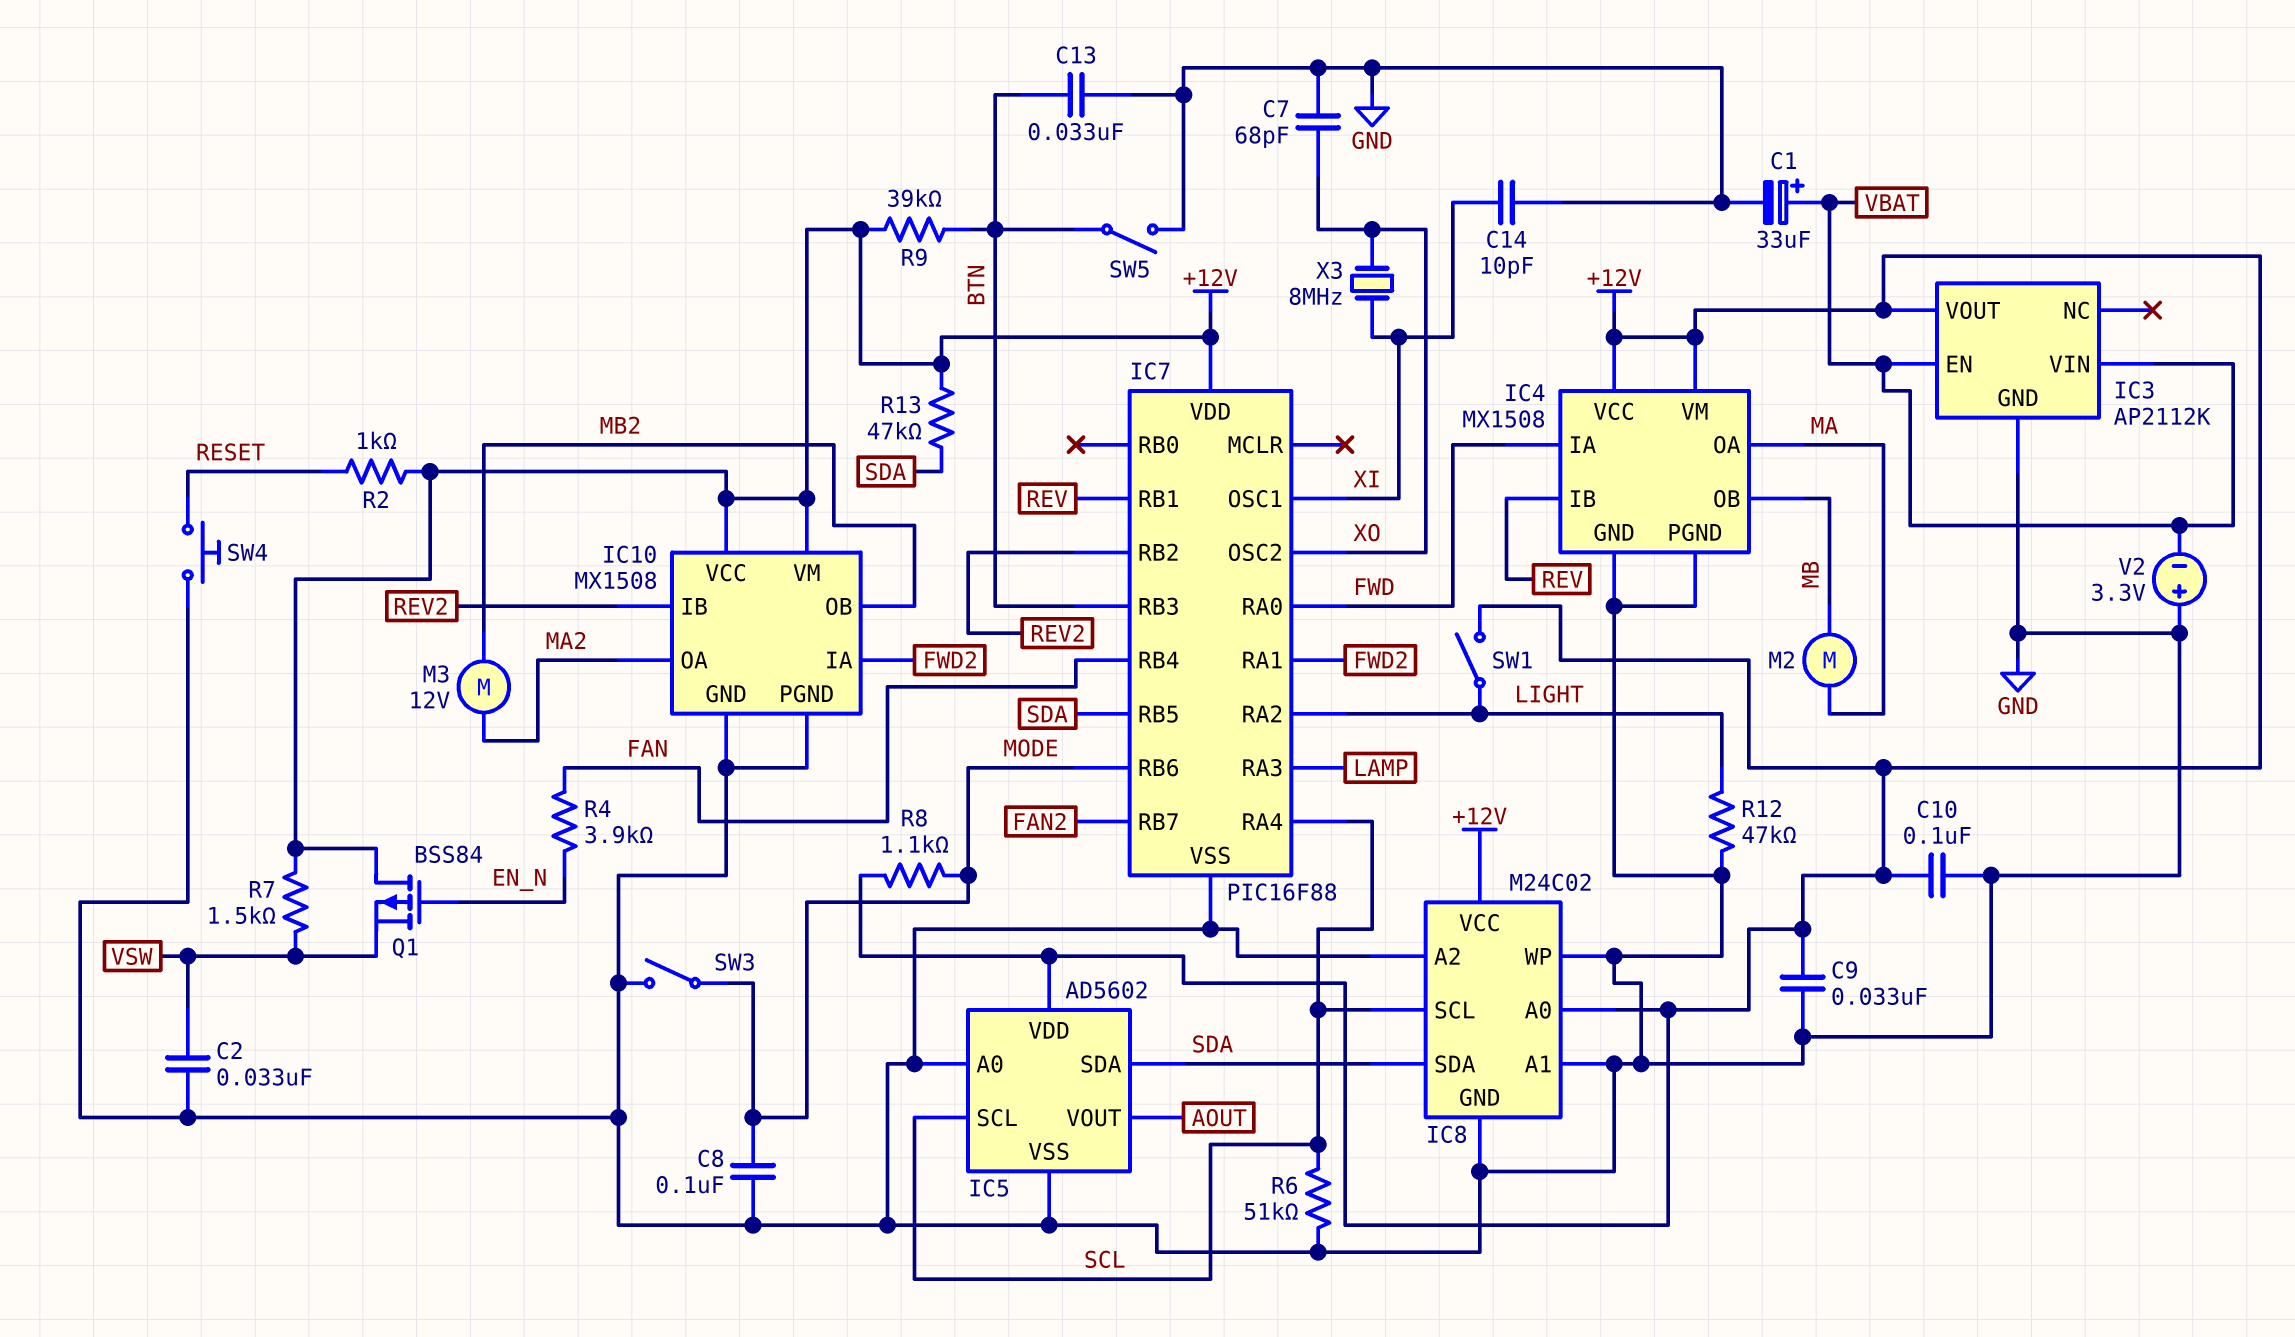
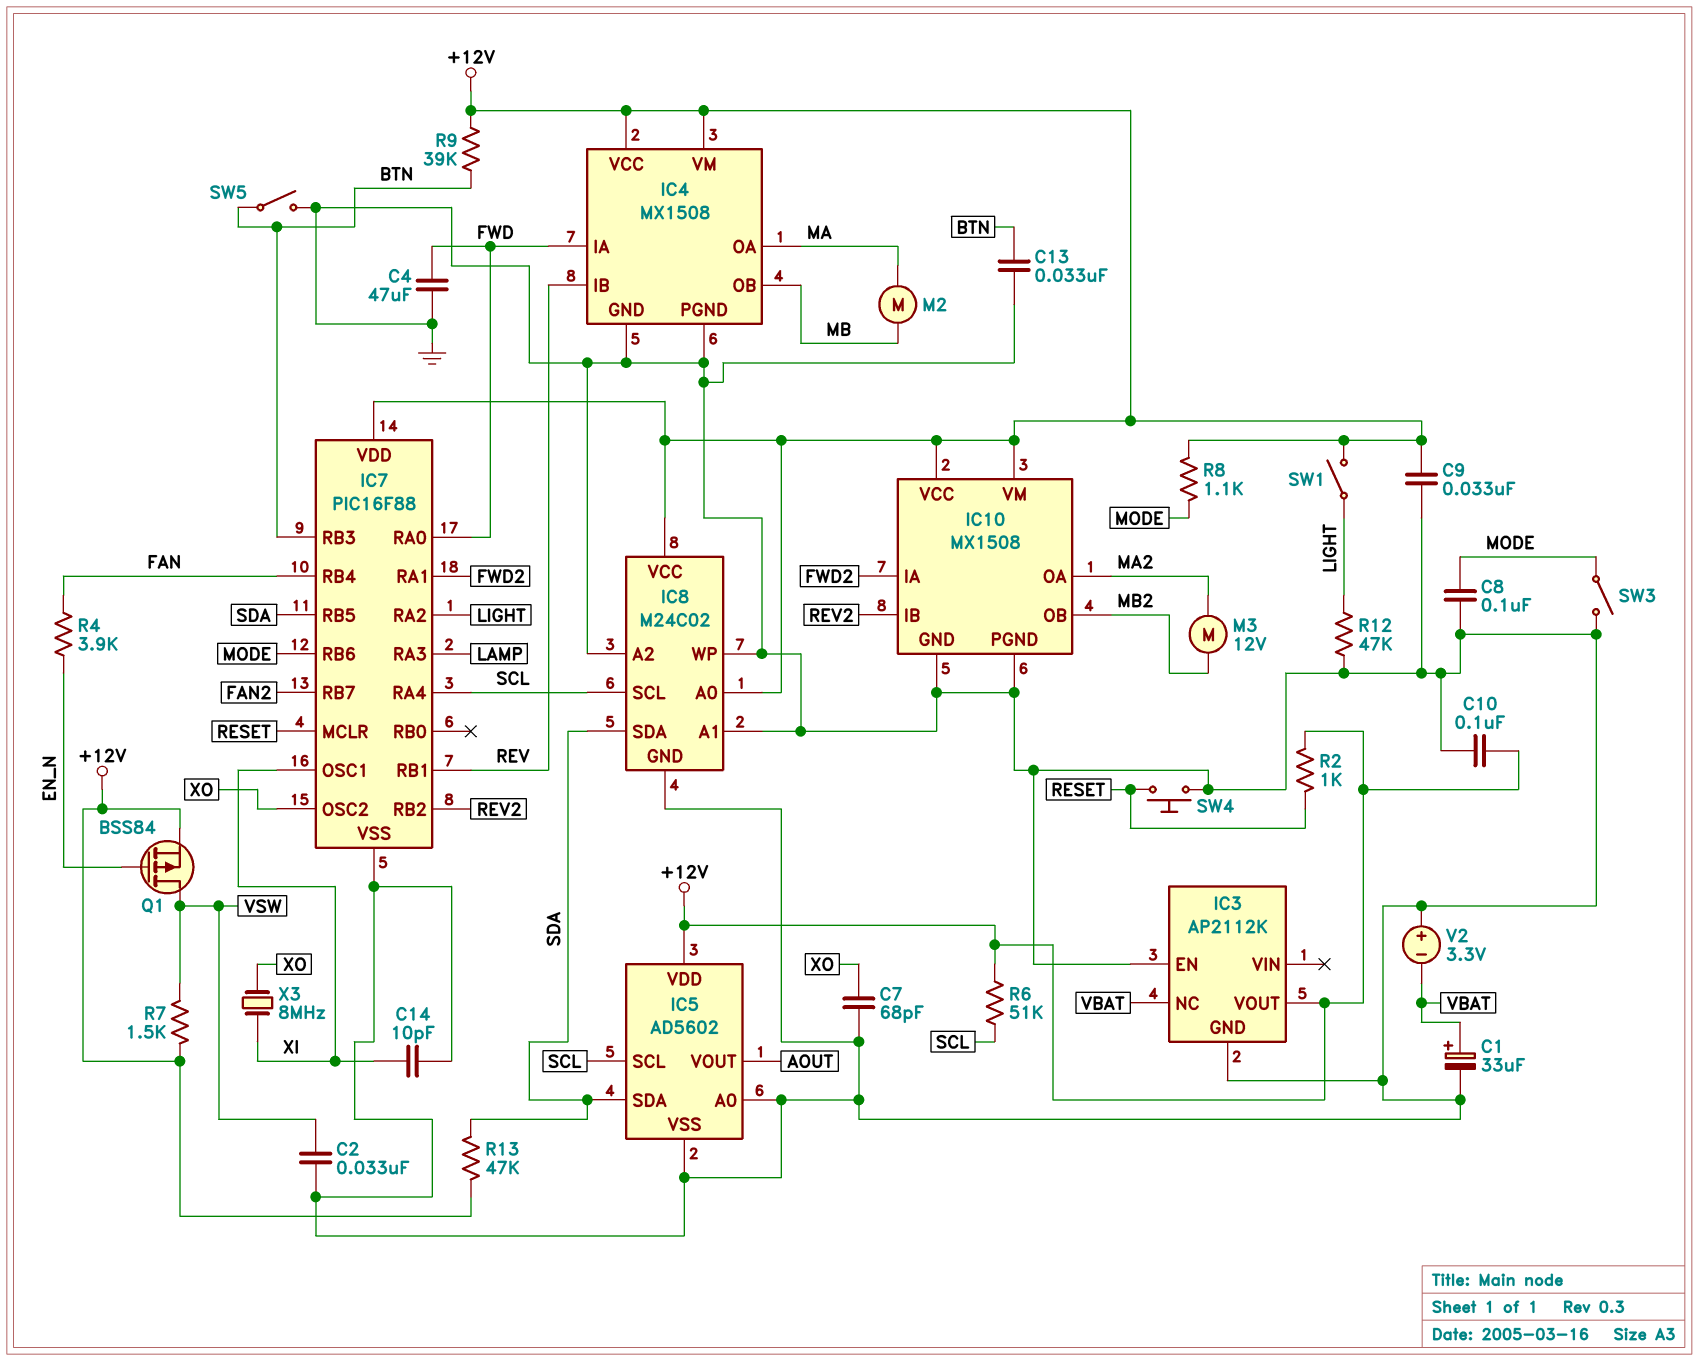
C4: none -> 47uF (FWD, GND)
IC3 pin EN: VBAT -> GND
IC3 pin NC: none -> VBAT
IC3 pin VIN: VBAT -> none
IC7 pin MCLR: none -> RESET
Q1: PMOS BSS84 (G EN_N, D +12V, S VSW) -> PMOS BSS84 (G EN_N, D VSW, S +12V)
R6: 51k (GND, SCL) -> 51k (+12V, SCL)

